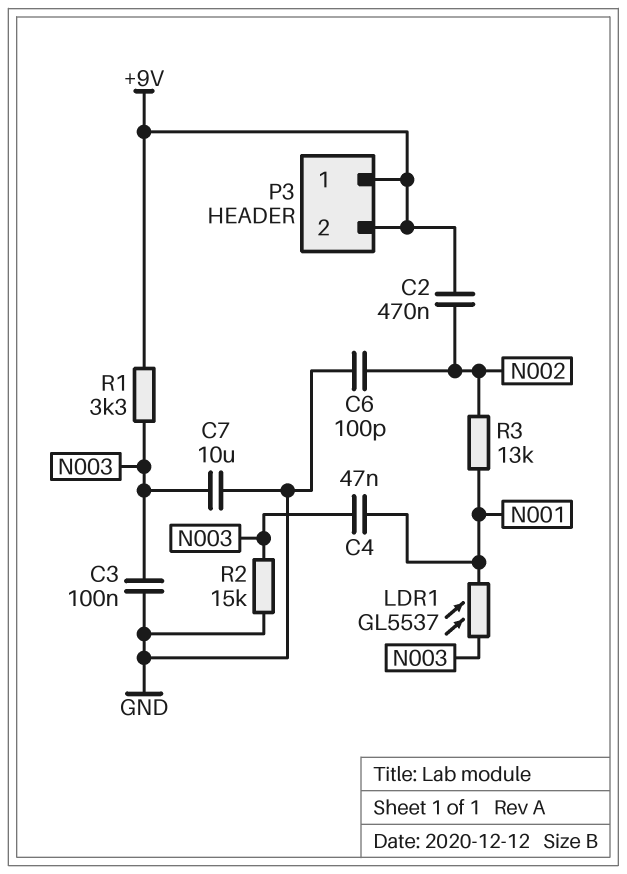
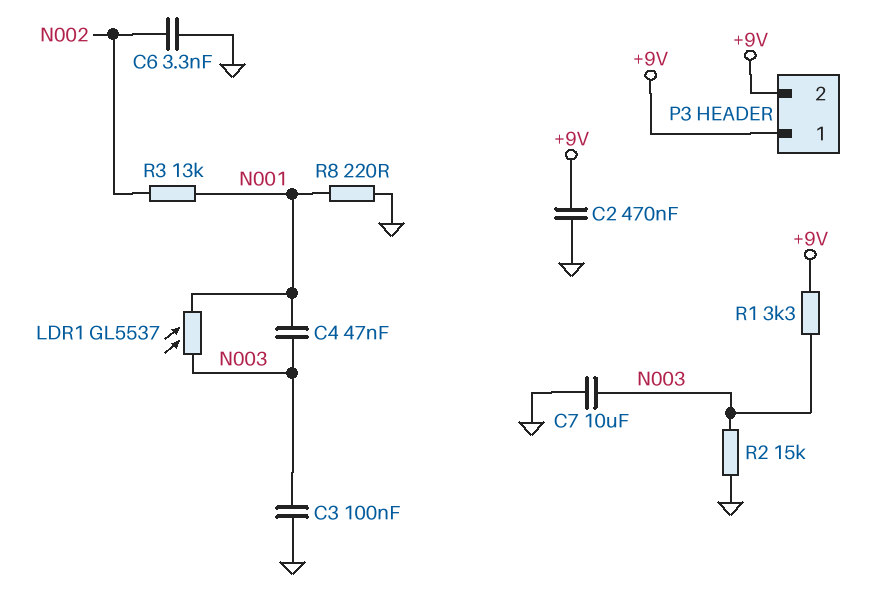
C2: 470nF (+9V, N002) -> 470nF (+9V, GND)
C6: 100pF (GND, N002) -> 3.3nF (GND, N002)
R8: none -> 220 (GND, N001)

